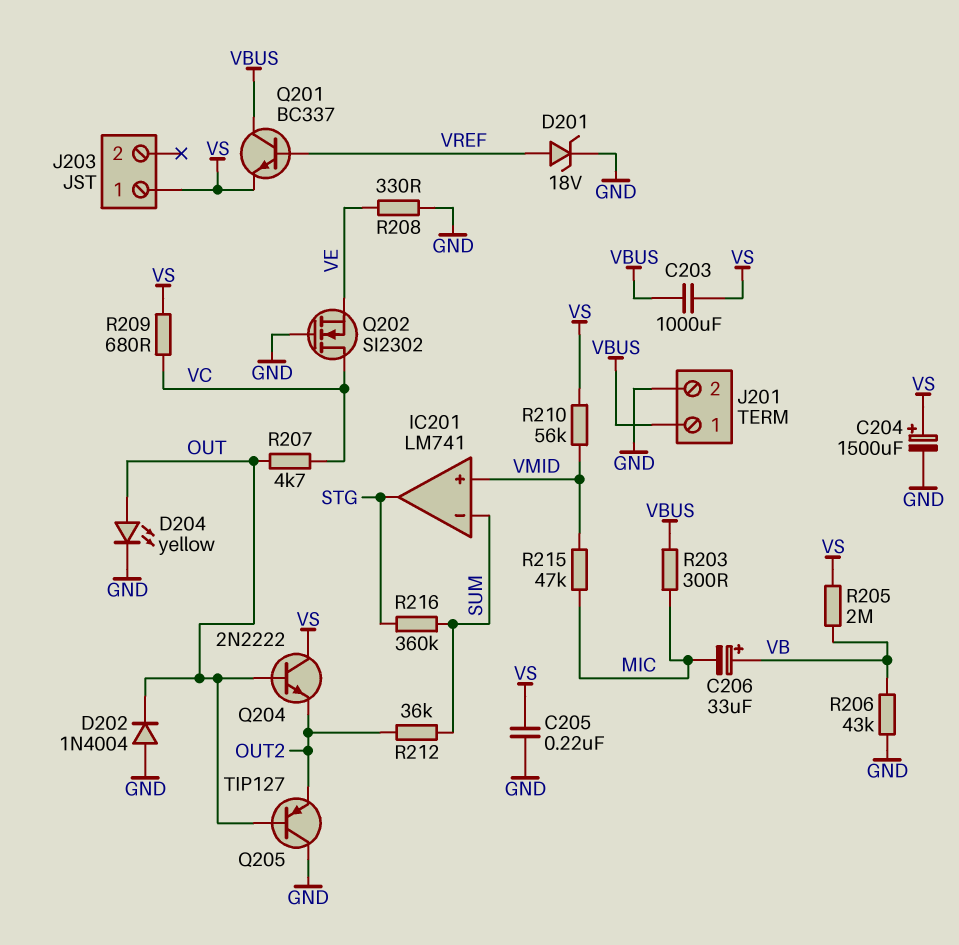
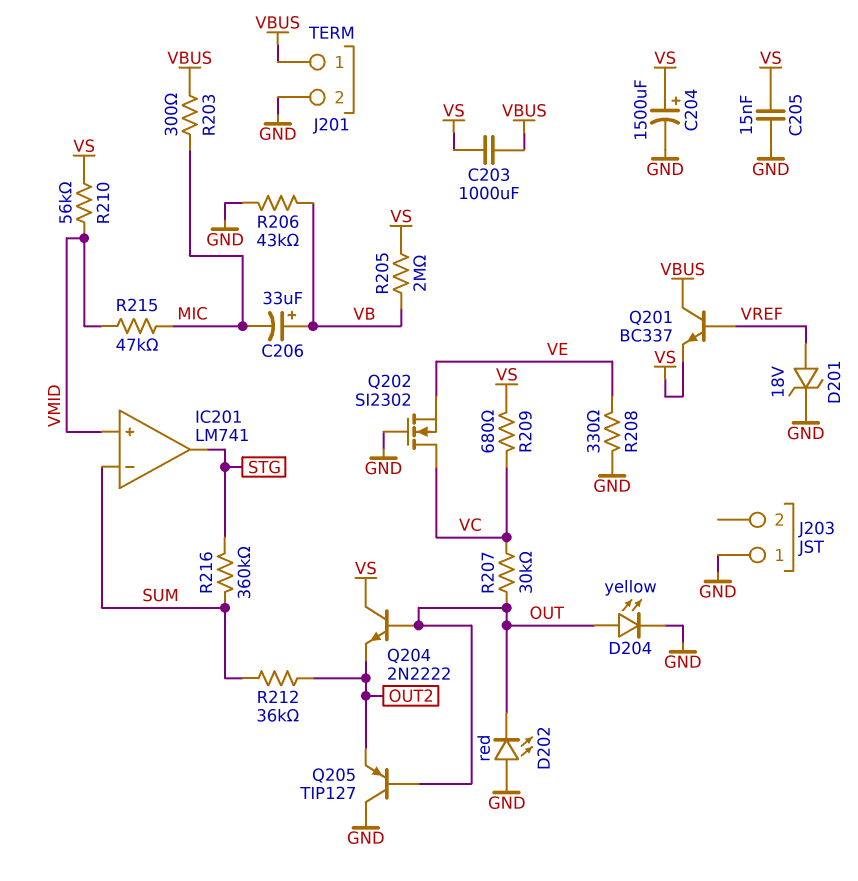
C205: 220nF (GND, VS) -> 15nF (GND, VS)
D202: diode 1N4004 (A GND, K OUT) -> LED red (A GND, K OUT)
J203 pin 1: VS -> GND
R207: 4.7k (OUT, VC) -> 30k (OUT, VC)

